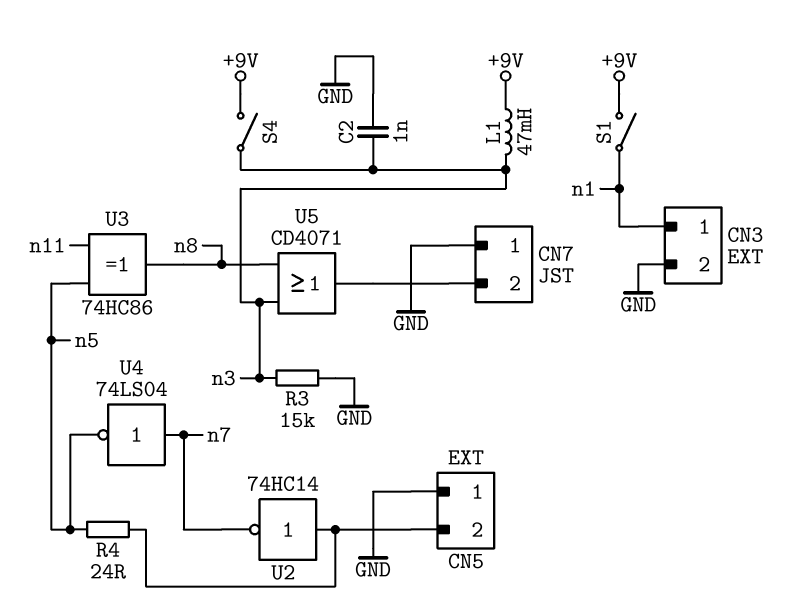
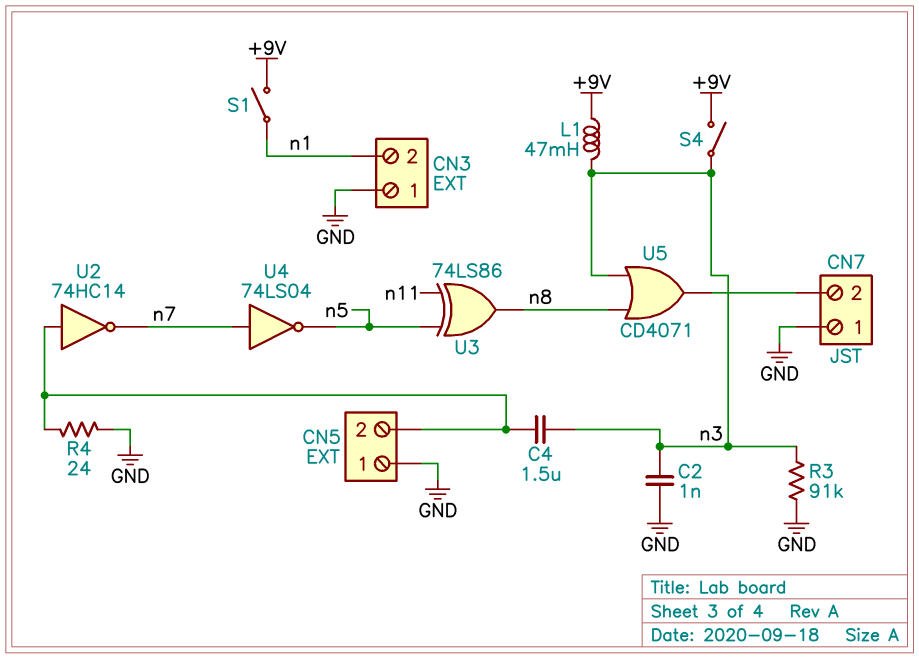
C4: none -> 1.5uF (CN5/2, n3)
CN3 pin 1: n1 -> GND
CN3 pin 2: GND -> n1
R3: 15k (GND, n3) -> 91k (GND, n3)
R4: 24 (CN5/2, n5) -> 24 (CN5/2, GND)
U3: XOR 74HC86 (in n5, in n11, out n8) -> XOR 74LS86 (in n5, in n11, out n8)

